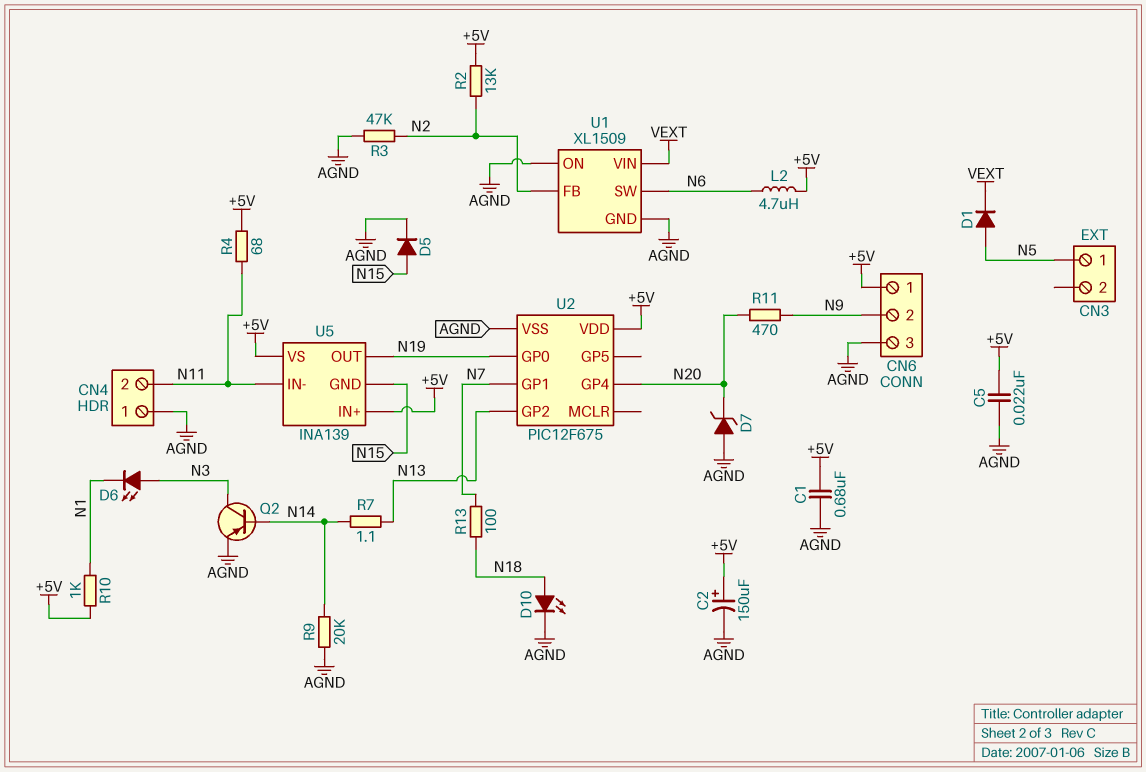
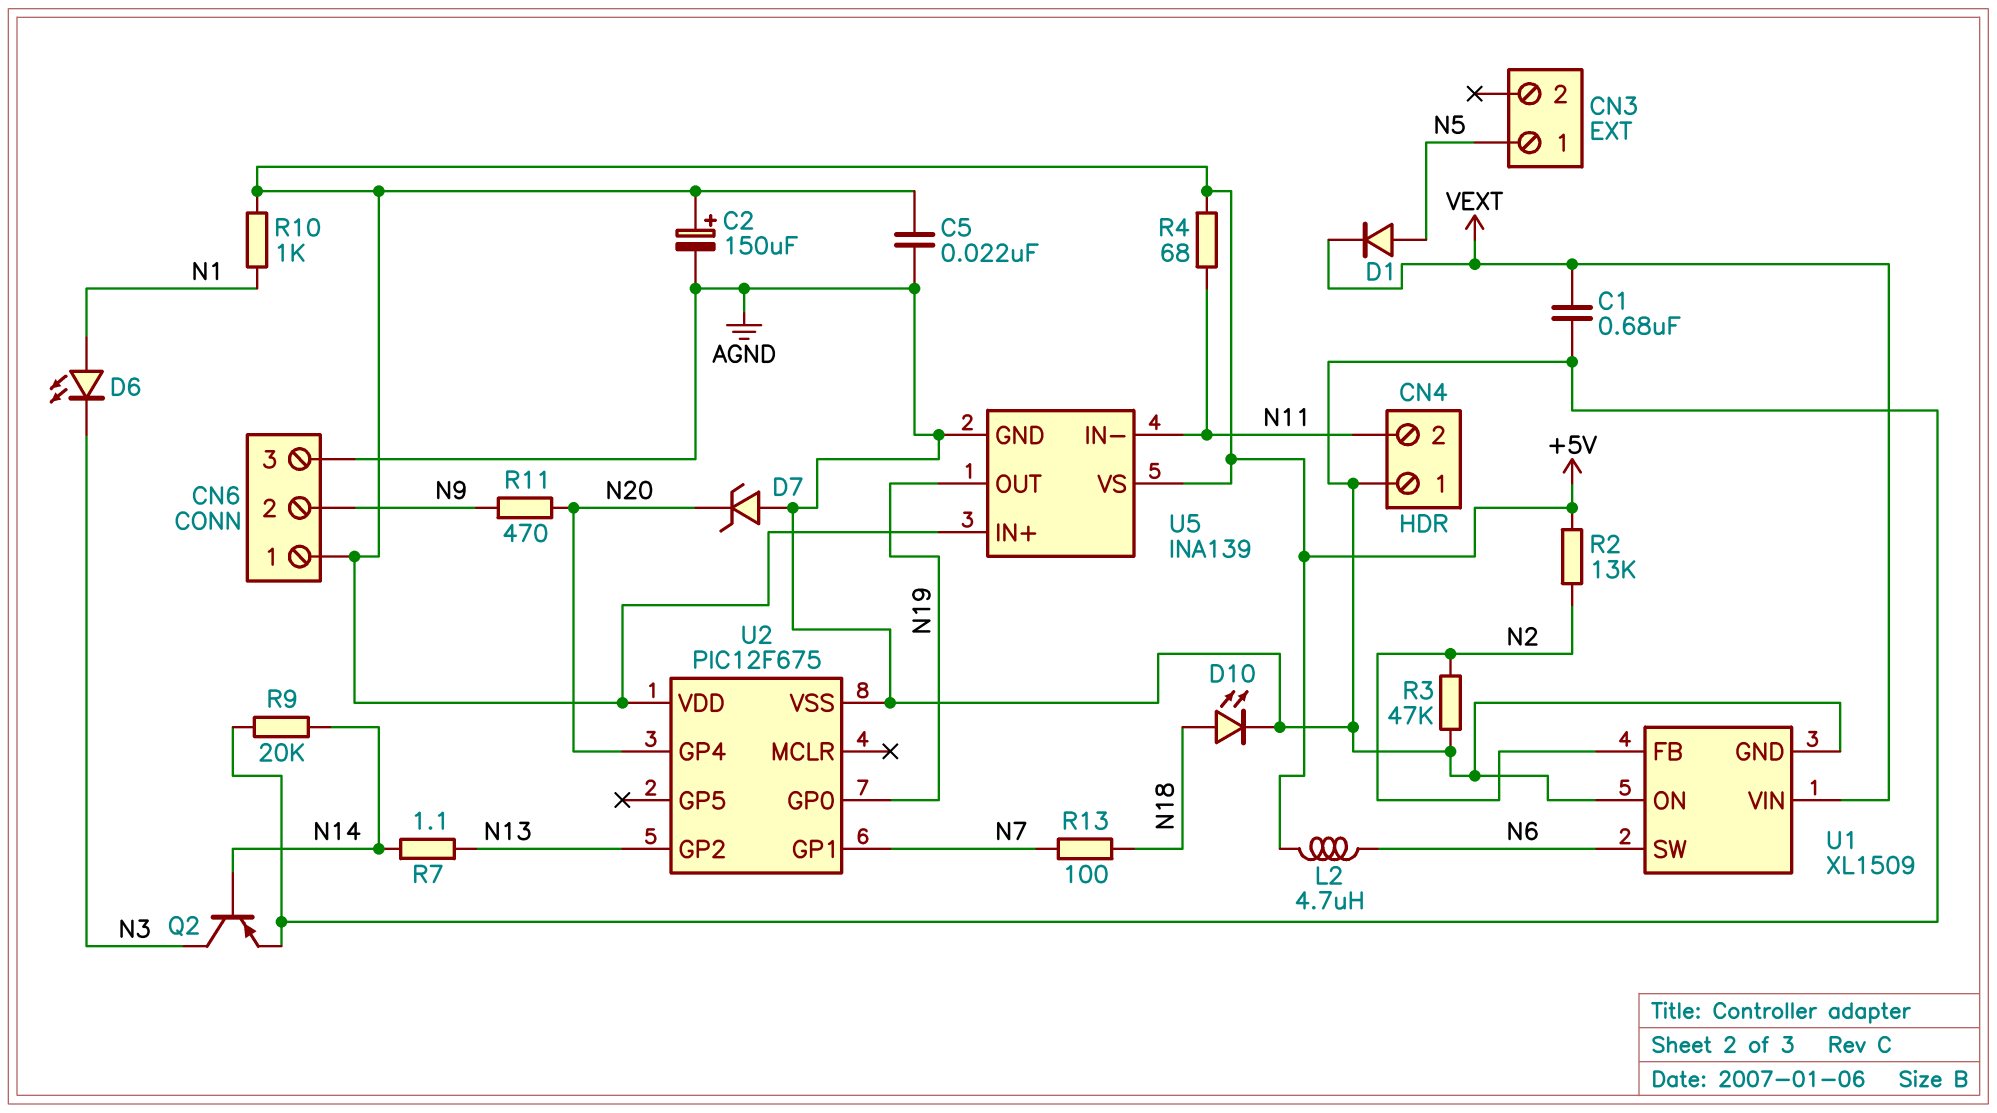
C1: 680nF (+5V, AGND) -> 680nF (AGND, VEXT)
D5: diode (A N15, K AGND) -> none
D6: LED (A N3, K N1) -> LED (A N1, K N3)
U5 pin GND: N15 -> AGND

